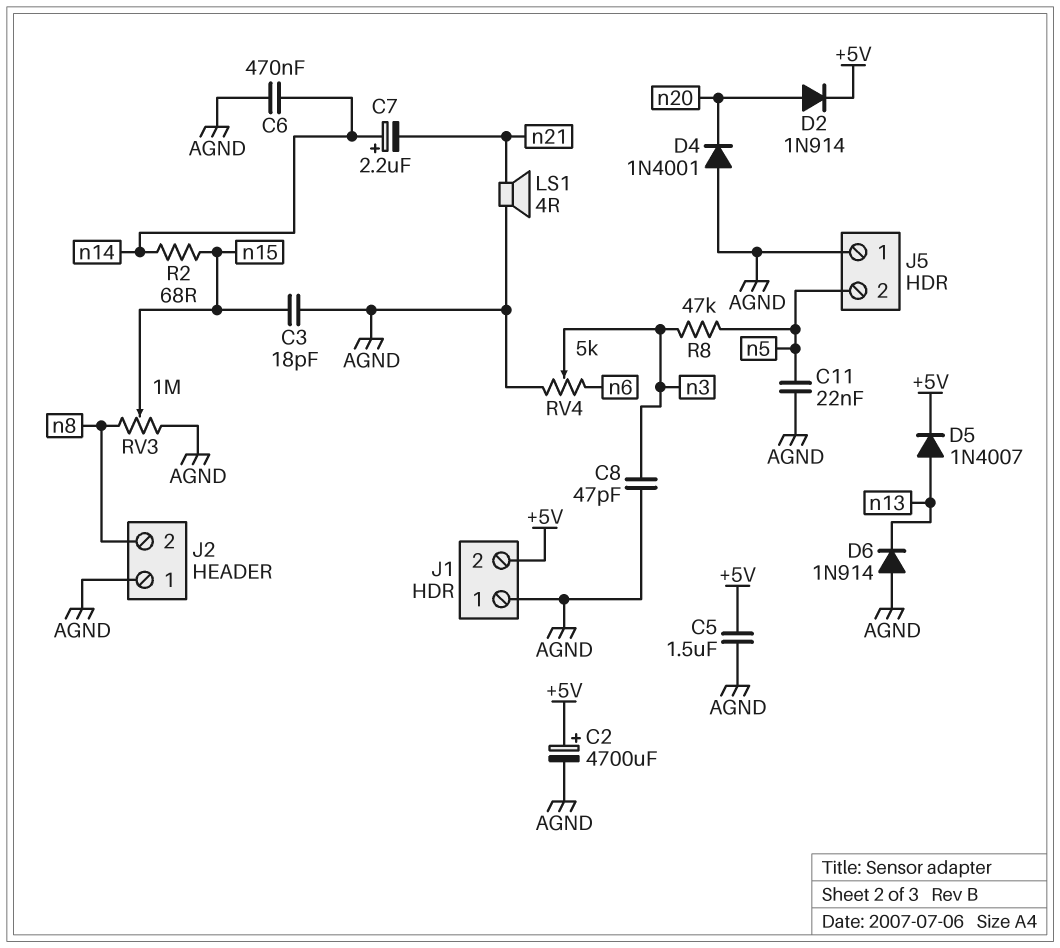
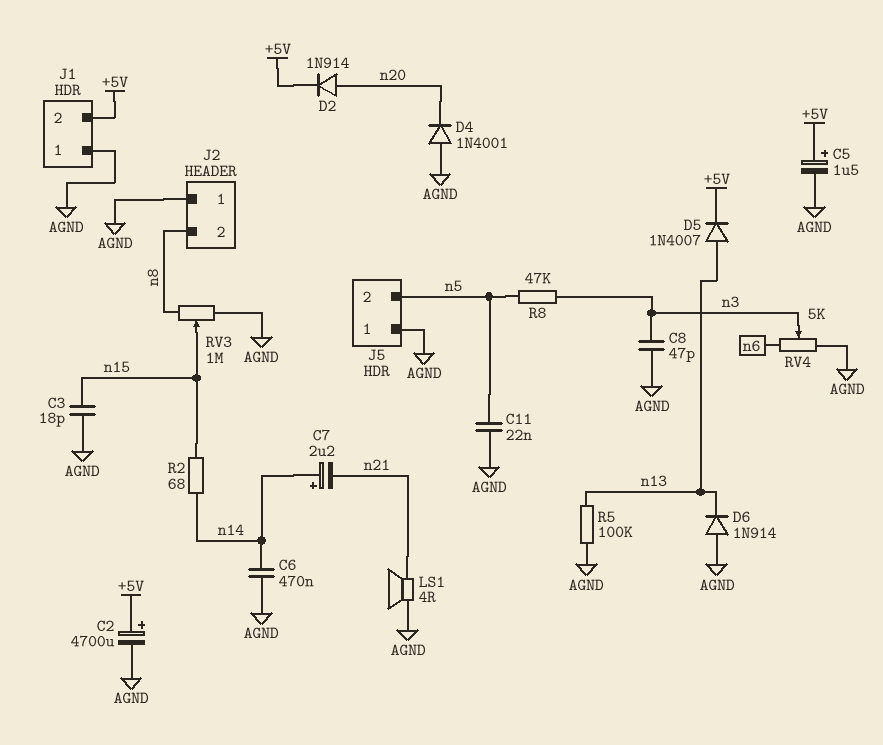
C5: 1.5uF (+5V, AGND) -> 1.5uF (plus +5V, minus AGND)
R5: none -> 100k (AGND, n13)

